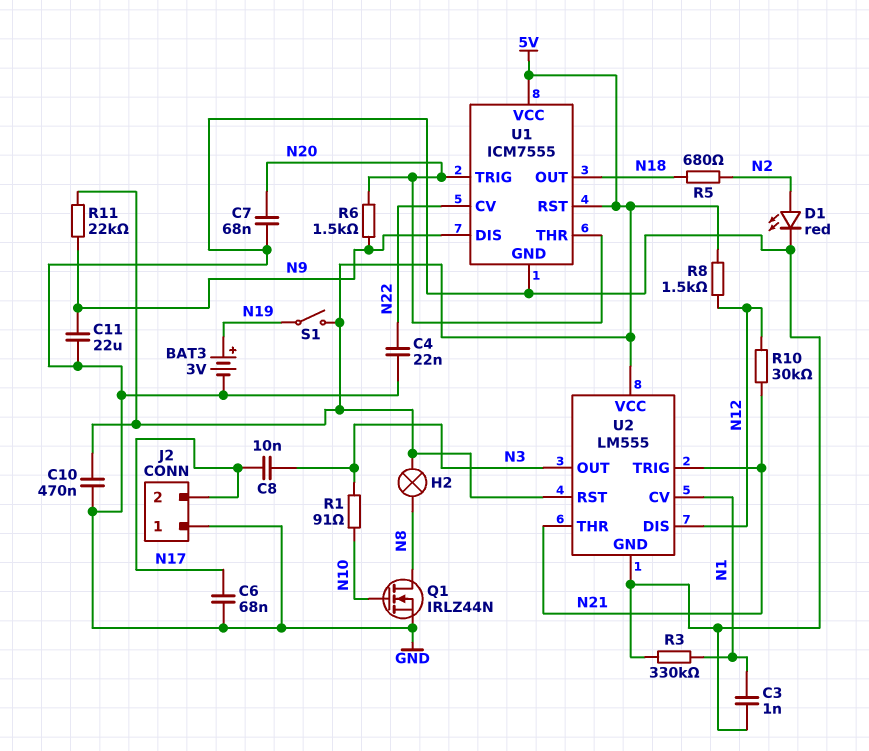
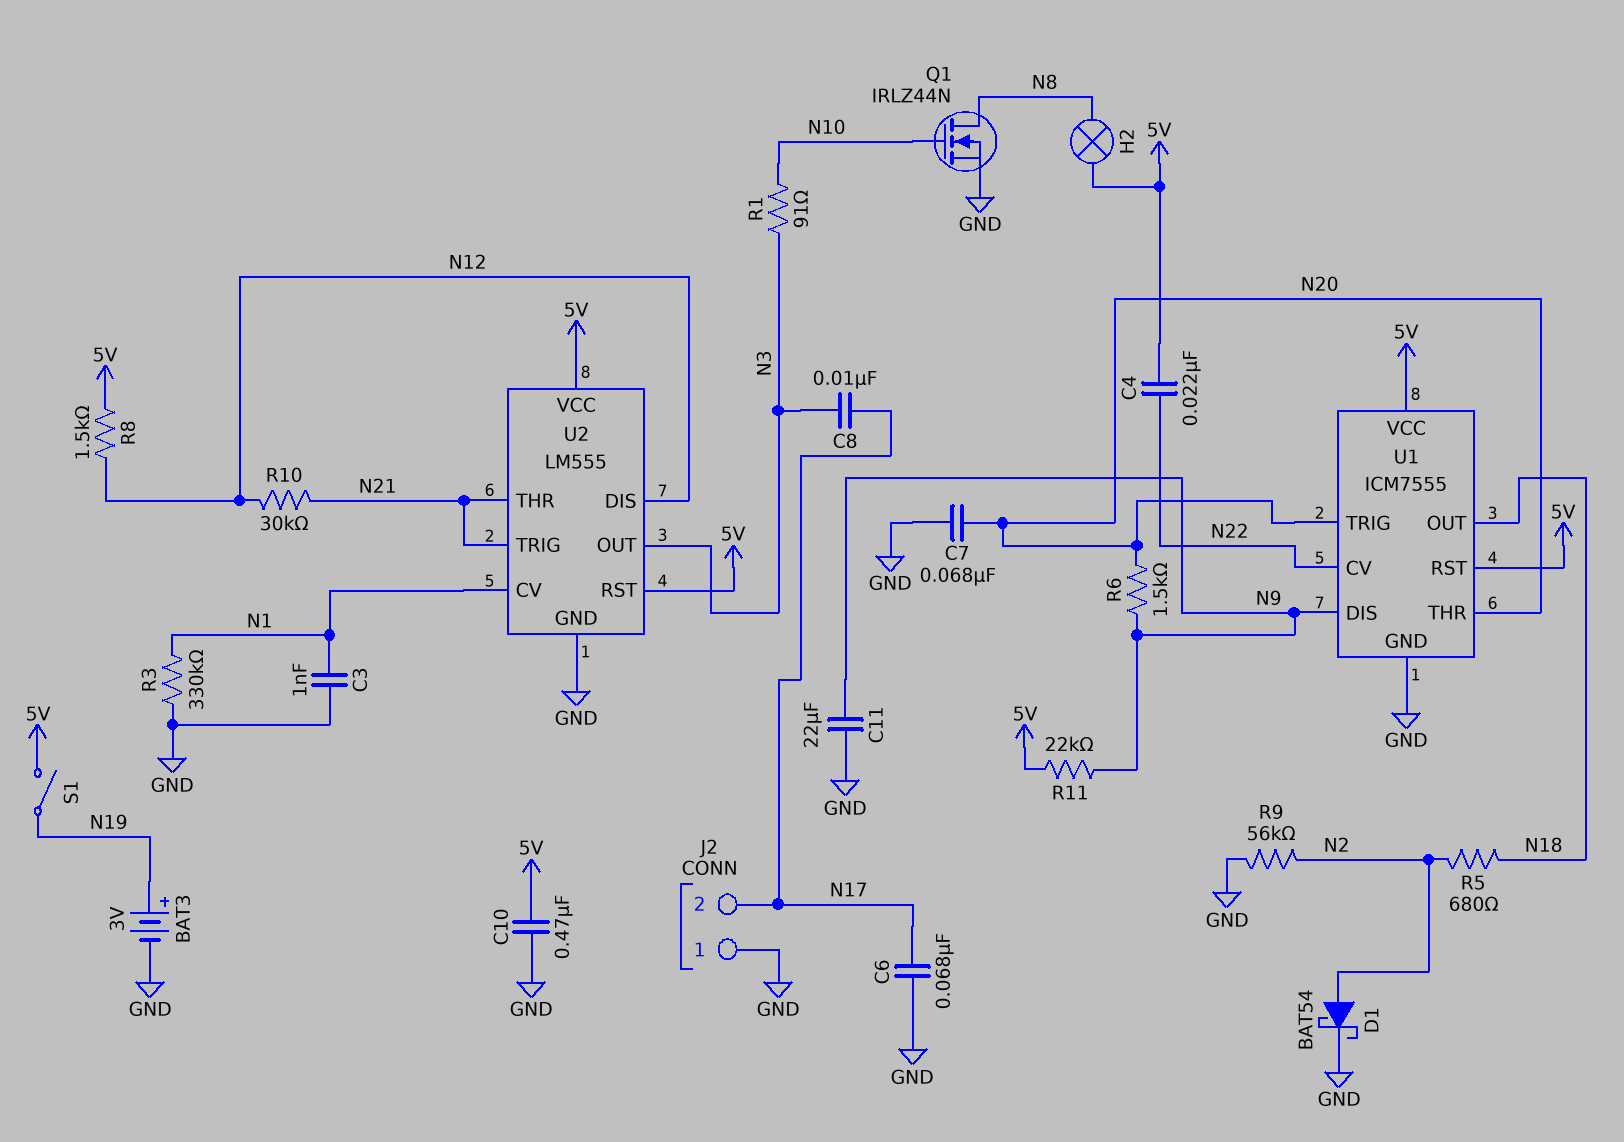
C4: 22nF (GND, N22) -> 22nF (5V, N22)
D1: LED red (A N2, K GND) -> schottky BAT54 (A N2, K GND)
R9: none -> 56k (GND, N2)

